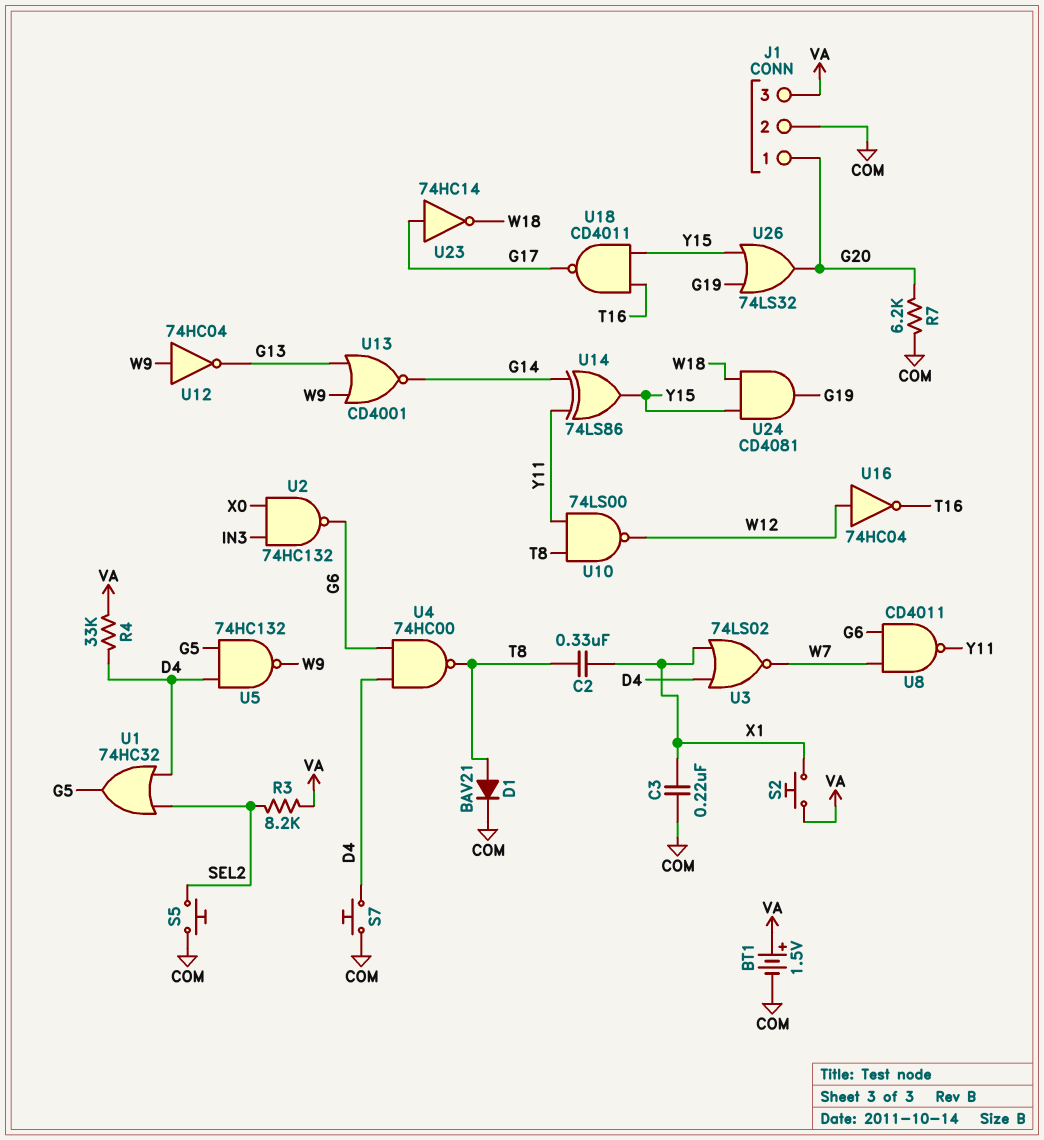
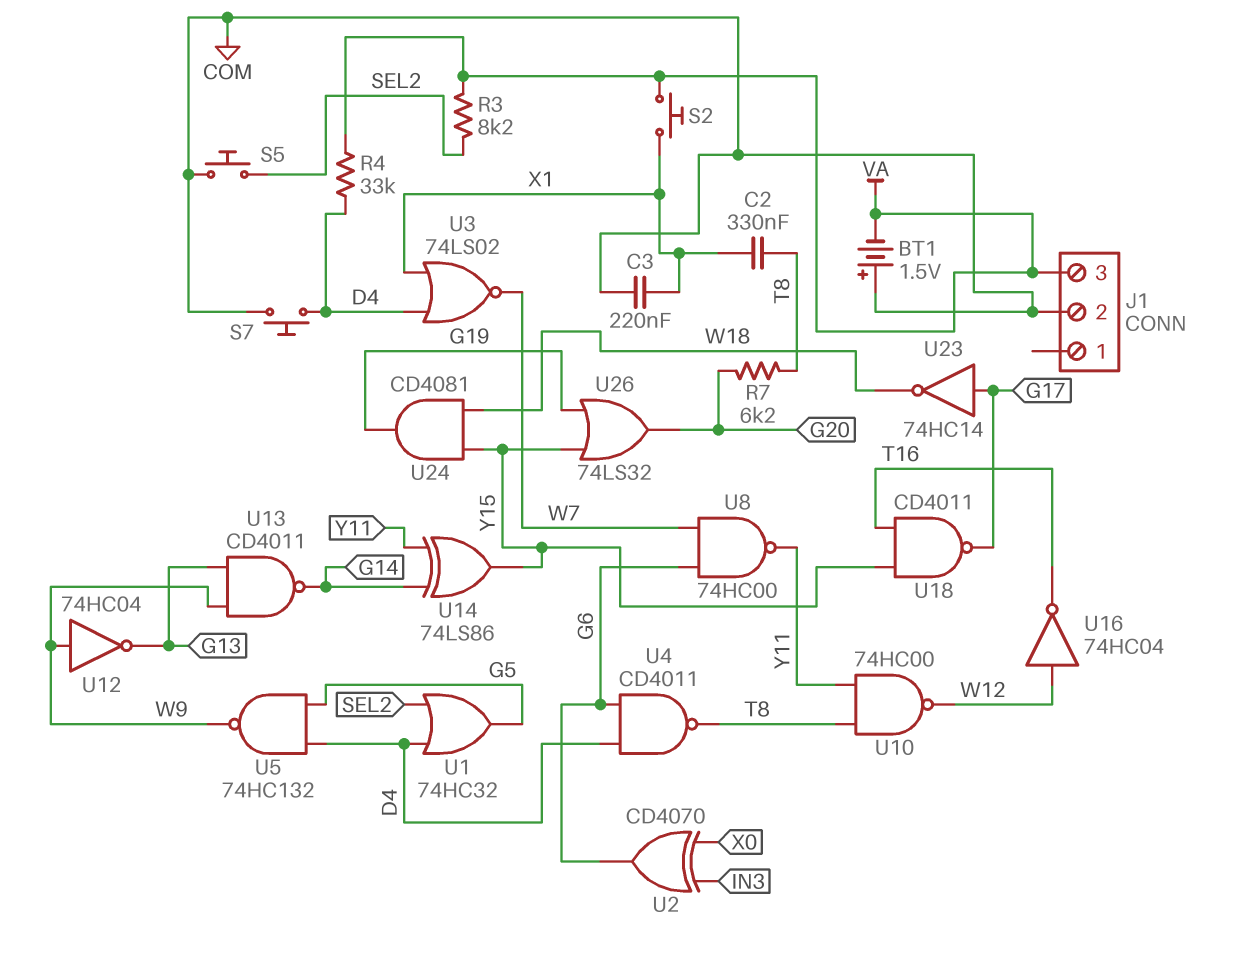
BT1: 1.5V (plus VA, minus COM) -> 1.5V (plus COM, minus VA)
D1: diode BAV21 (A T8, K COM) -> none
J1 pin 1: G20 -> none
R7: 6.2k (COM, G20) -> 6.2k (G20, T8)
U2: NAND 74HC132 (in IN3, in X0, out G6) -> XOR CD4070 (in IN3, in X0, out G6)
U4: NAND 74HC00 (in D4, in G6, out T8) -> NAND CD4011 (in D4, in G6, out T8)
U8: NAND CD4011 (in G6, in W7, out Y11) -> NAND 74HC00 (in G6, in W7, out Y11)
U10: NAND 74LS00 (in T8, in Y11, out W12) -> NAND 74HC00 (in T8, in Y11, out W12)
U13: NOR CD4001 (in G13, in W9, out G14) -> NAND CD4011 (in G13, in W9, out G14)

